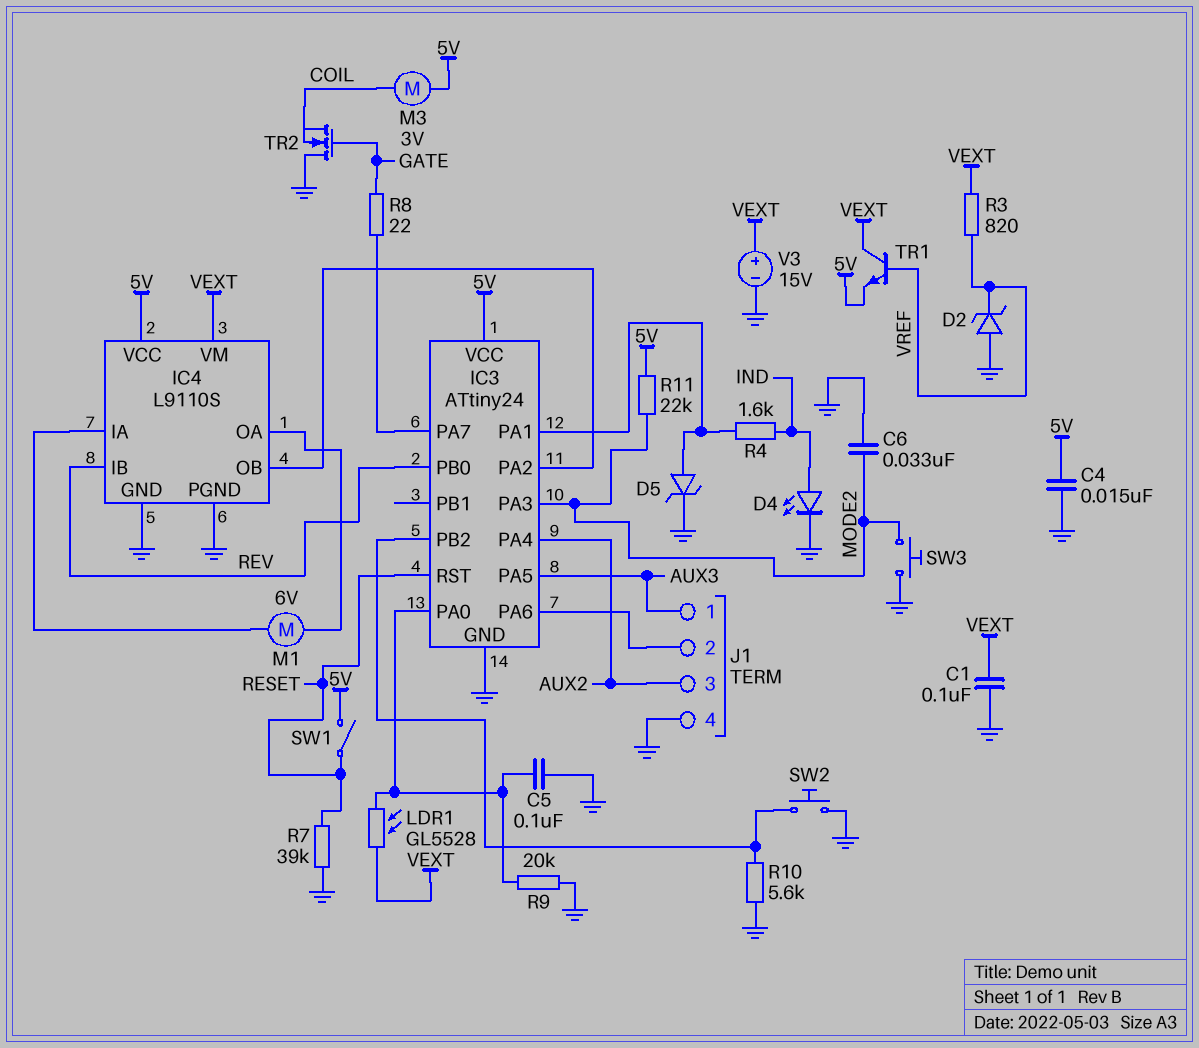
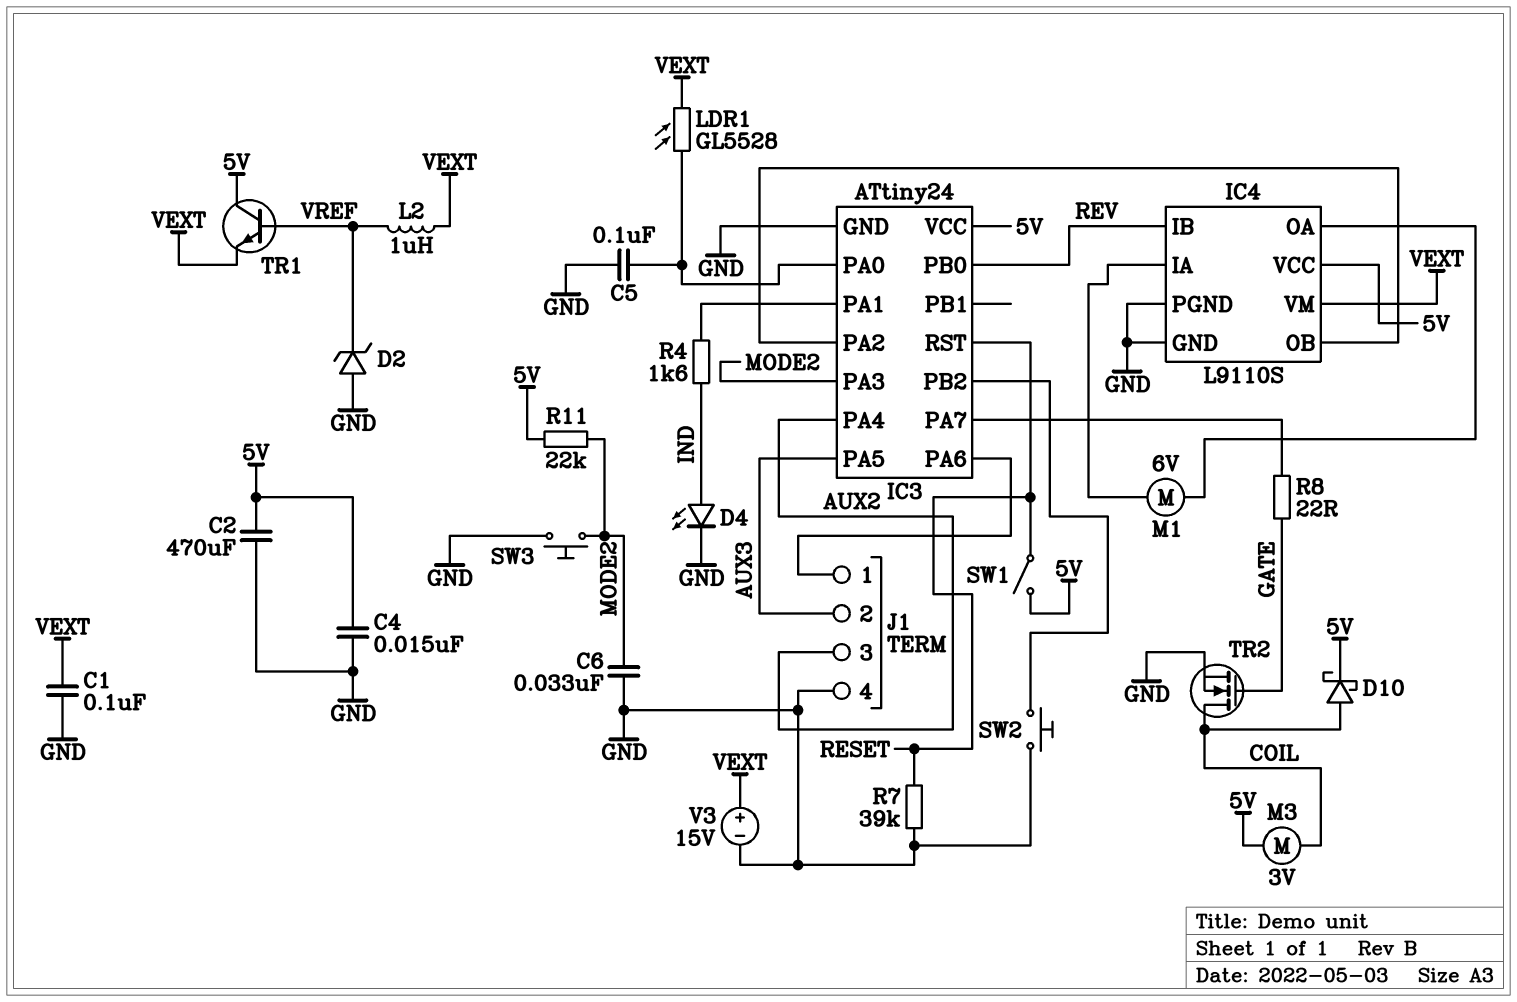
C2: none -> 470uF (5V, GND)
D5: zener (A IC3/PA1, K GND) -> none
D10: none -> schottky (A COIL, K 5V)
J1 pin 1: AUX3 -> IC3/PA6
J1 pin 2: IC3/PA6 -> AUX3
L2: none -> 1uH (VEXT, VREF)
R3: 820 (VEXT, VREF) -> none
R9: 20k (GND, IC3/PA0) -> none
R10: 5.6k (GND, IC3/PB2) -> none
TR1: NPN (B VREF, C VEXT, E 5V) -> NPN (B VREF, C 5V, E VEXT)
TR2: NMOS (G GATE, D GND, S COIL) -> NMOS (G GATE, D COIL, S GND)

